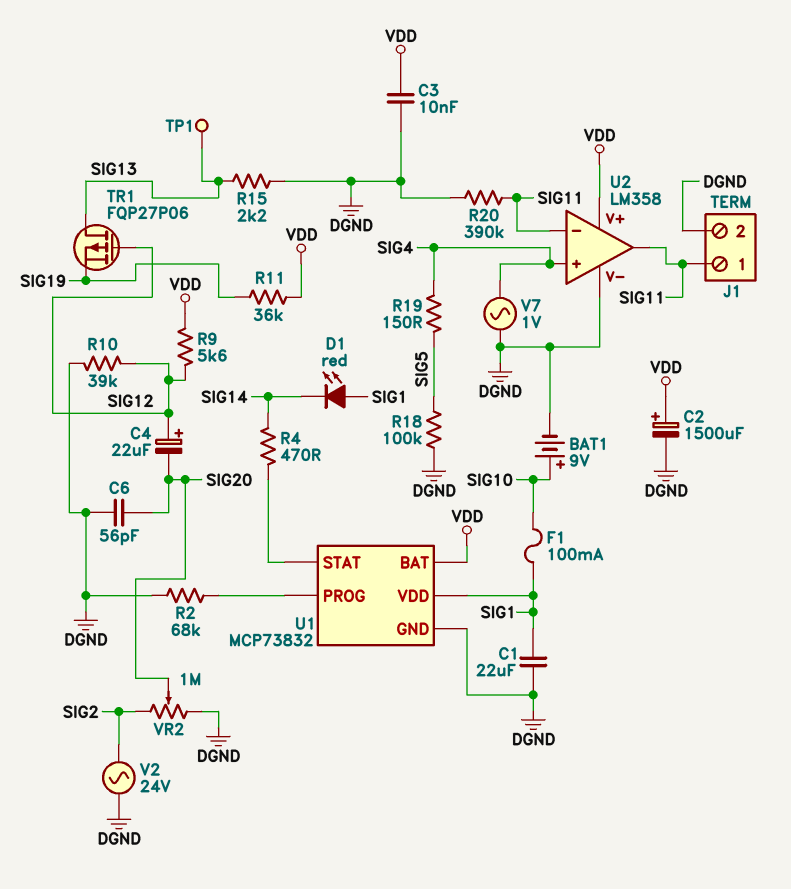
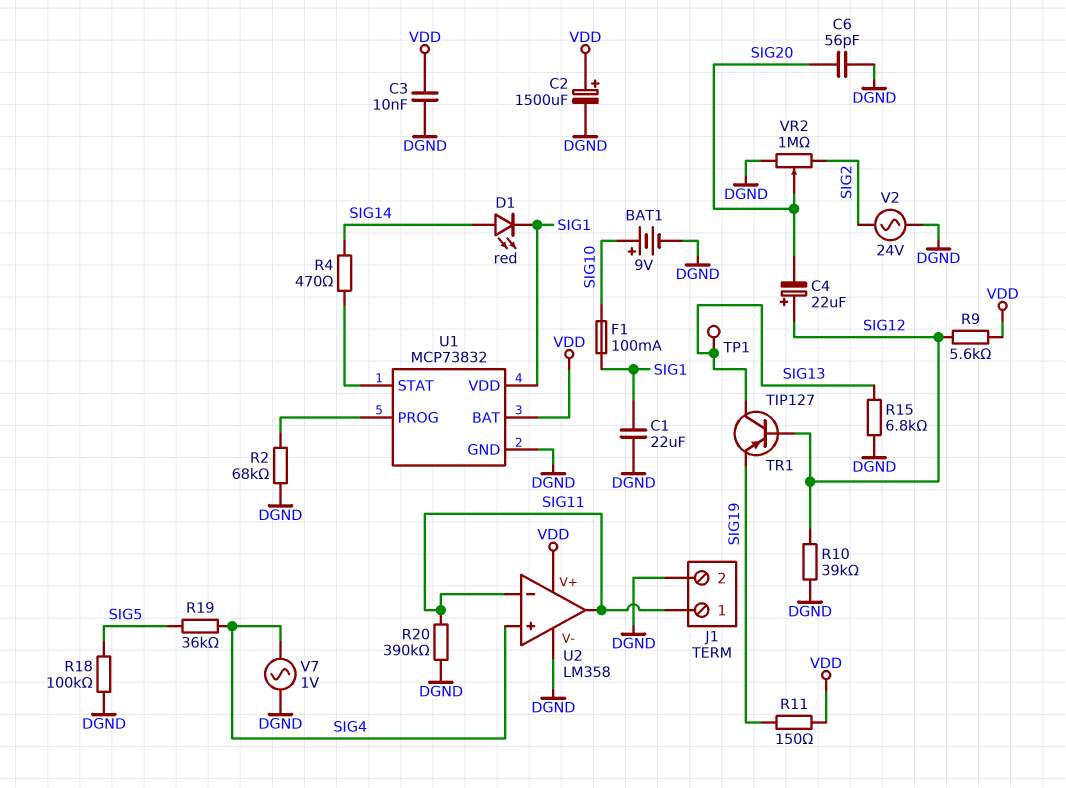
D1: LED red (A SIG1, K SIG14) -> LED red (A SIG14, K SIG1)
R11: 36k (SIG19, VDD) -> 150 (SIG19, VDD)
R15: 2.2k (DGND, SIG13) -> 6.8k (DGND, SIG13)
R19: 150 (SIG4, SIG5) -> 36k (SIG4, SIG5)
TR1: PMOS FQP27P06 (G SIG12, D SIG13, S SIG19) -> PNP TIP127 (B SIG12, C SIG13, E SIG19)

